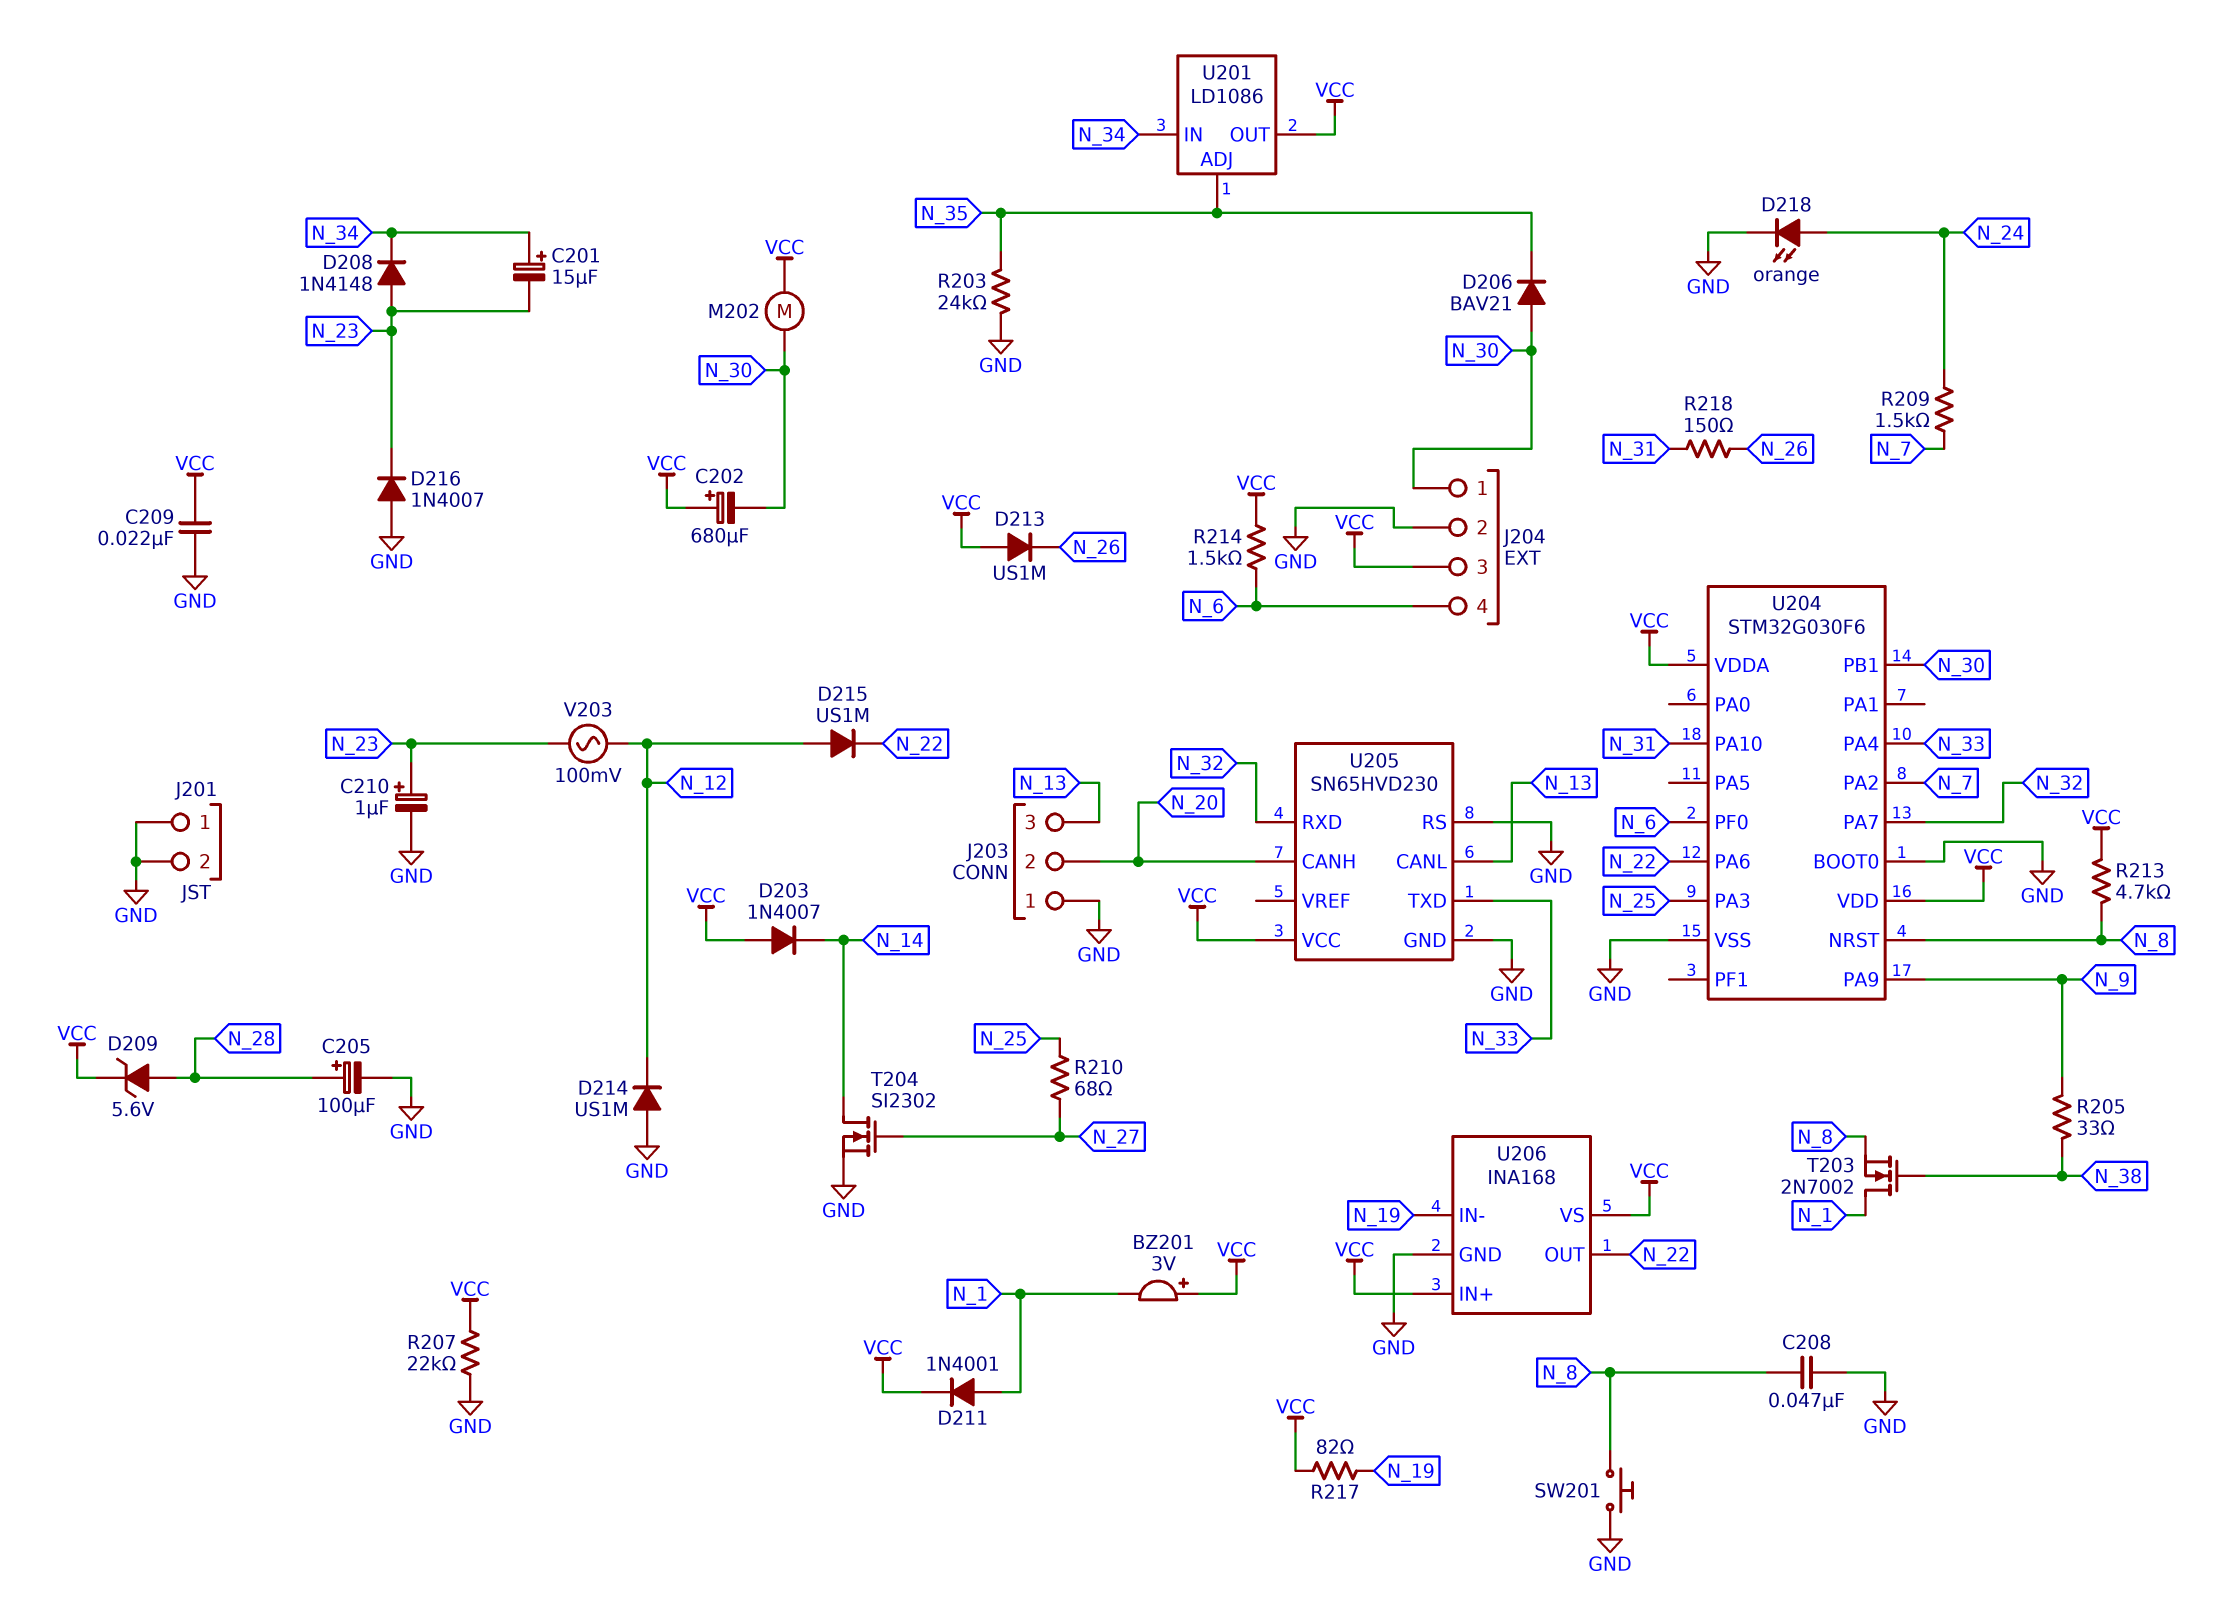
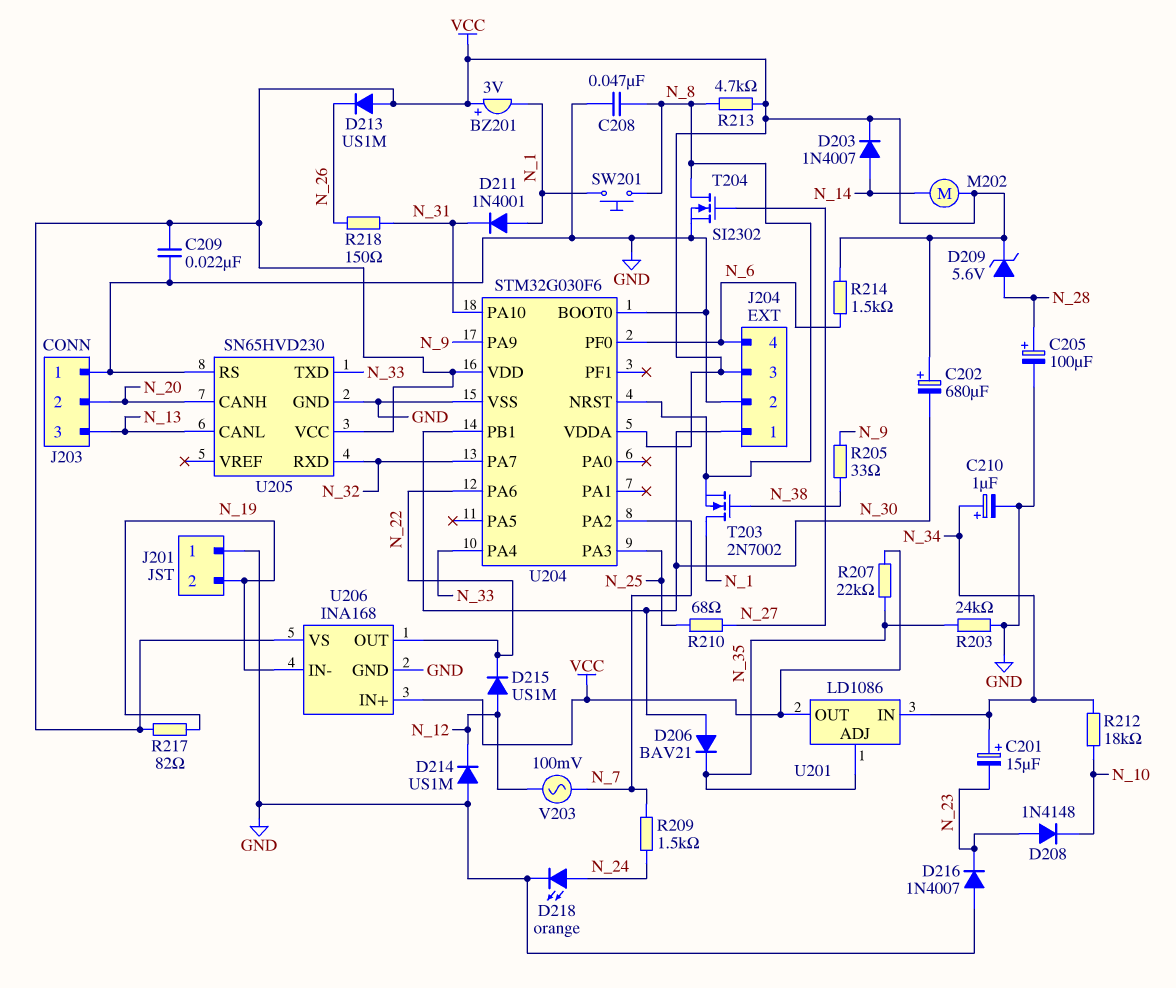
C210: 1uF (plus N_23, minus GND) -> 1uF (plus N_34, minus GND)
D203: diode 1N4007 (A VCC, K N_14) -> diode 1N4007 (A N_14, K VCC)
D208: diode 1N4148 (A N_23, K N_34) -> diode 1N4148 (A N_23, K N_10)
D211: diode 1N4001 (A N_1, K VCC) -> diode 1N4001 (A N_1, K N_31)
J201 pin 2: GND -> N_19
M202: motor (N_30, VCC) -> motor (N_14, VCC)
R207: 22k (GND, VCC) -> 22k (N_35, VCC)
R212: none -> 18k (N_10, N_34)
SW201: button (GND, N_8) -> button (N_1, N_8)
T204: NMOS SI2302 (G N_27, D N_14, S GND) -> NMOS SI2302 (G N_27, D N_8, S GND)
V203: AC 100mV (N_12, N_23) -> AC 100mV (N_7, N_12)

